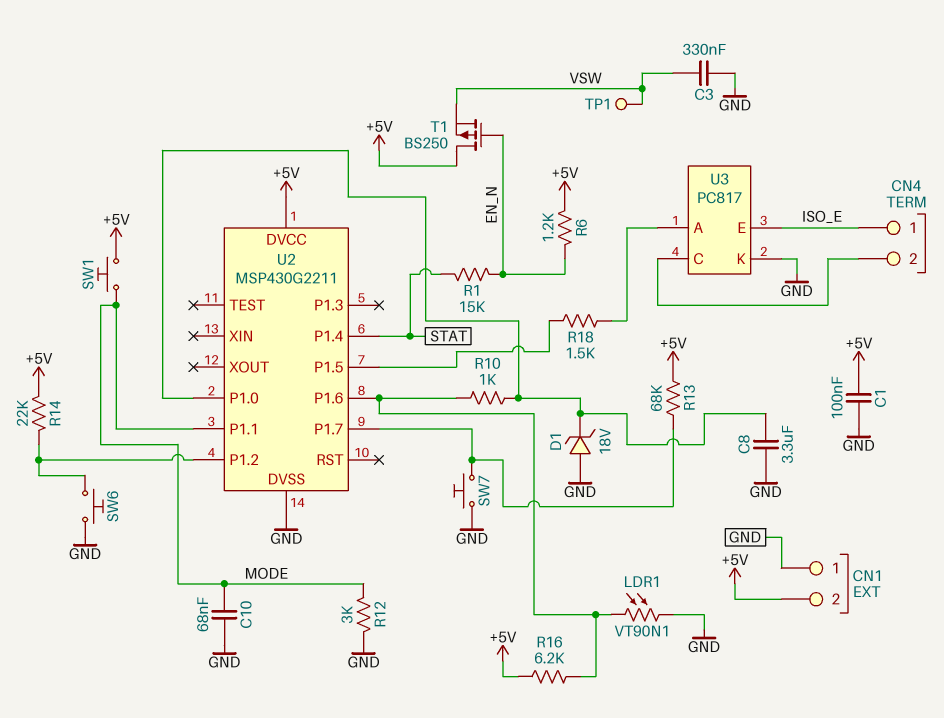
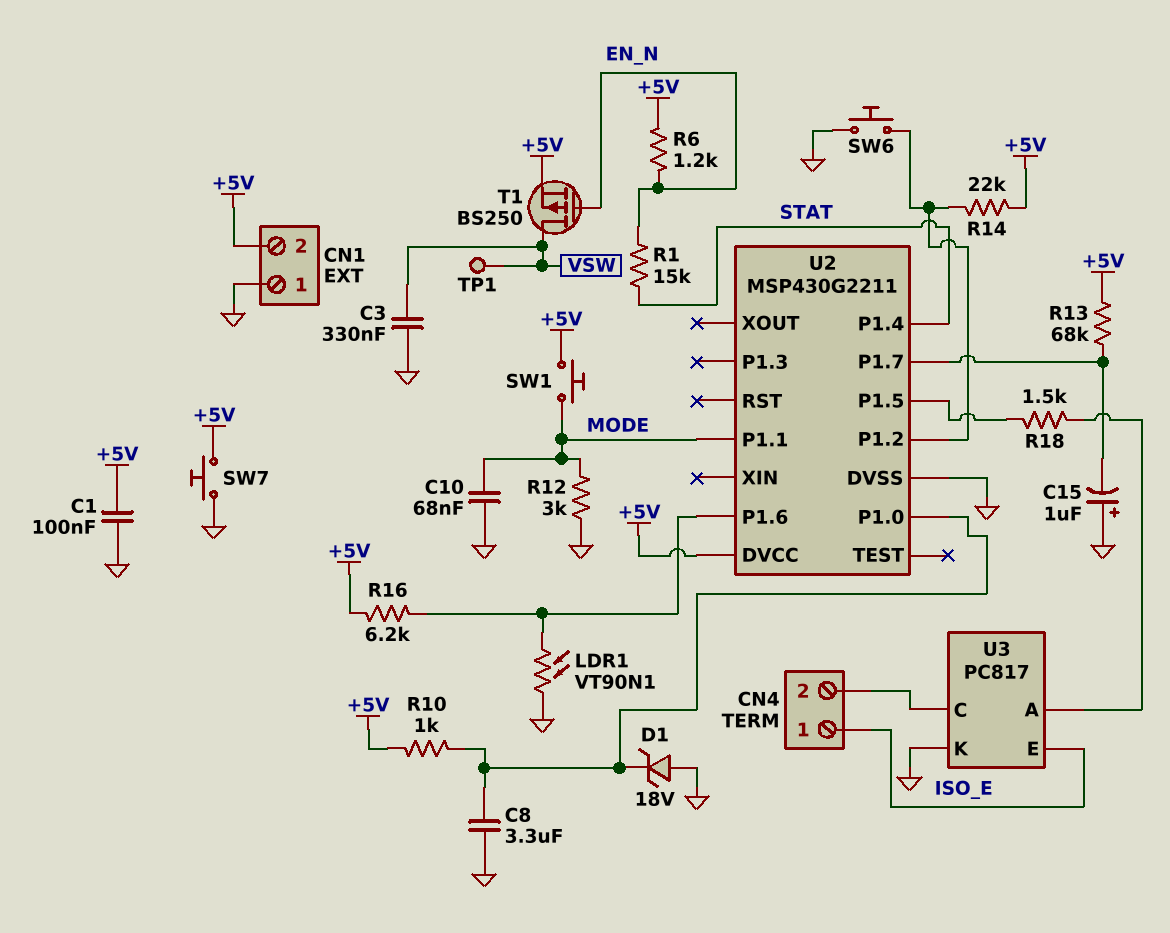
C15: none -> 1uF (plus GND, minus U2/P1.7)
R10: 1k (U2/P1.0, U2/P1.6) -> 1k (+5V, U2/P1.0)
SW7: button (GND, U2/P1.7) -> button (+5V, GND)
T1: PMOS BS250 (G EN_N, D +5V, S VSW) -> PMOS BS250 (G EN_N, D VSW, S +5V)

